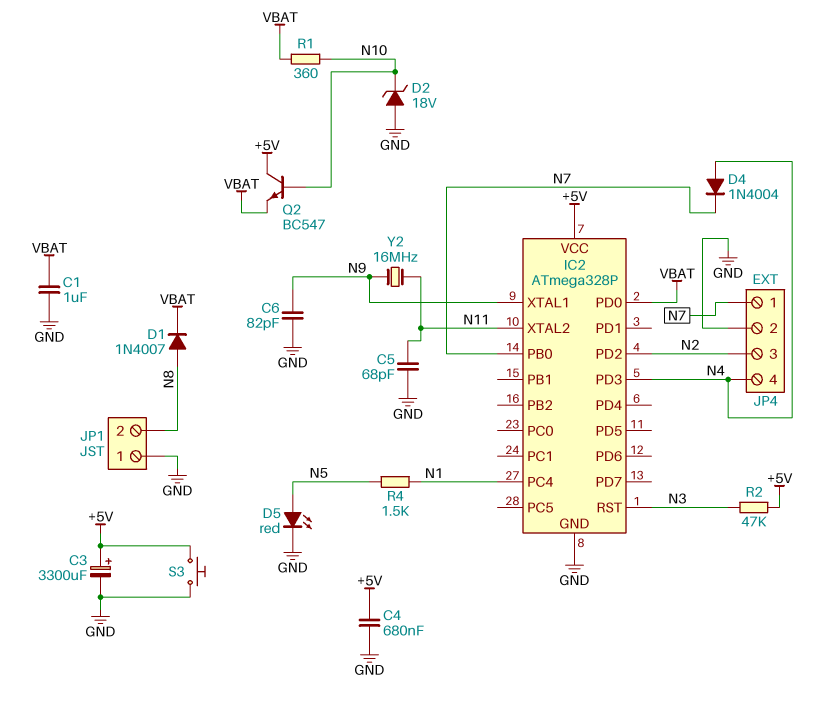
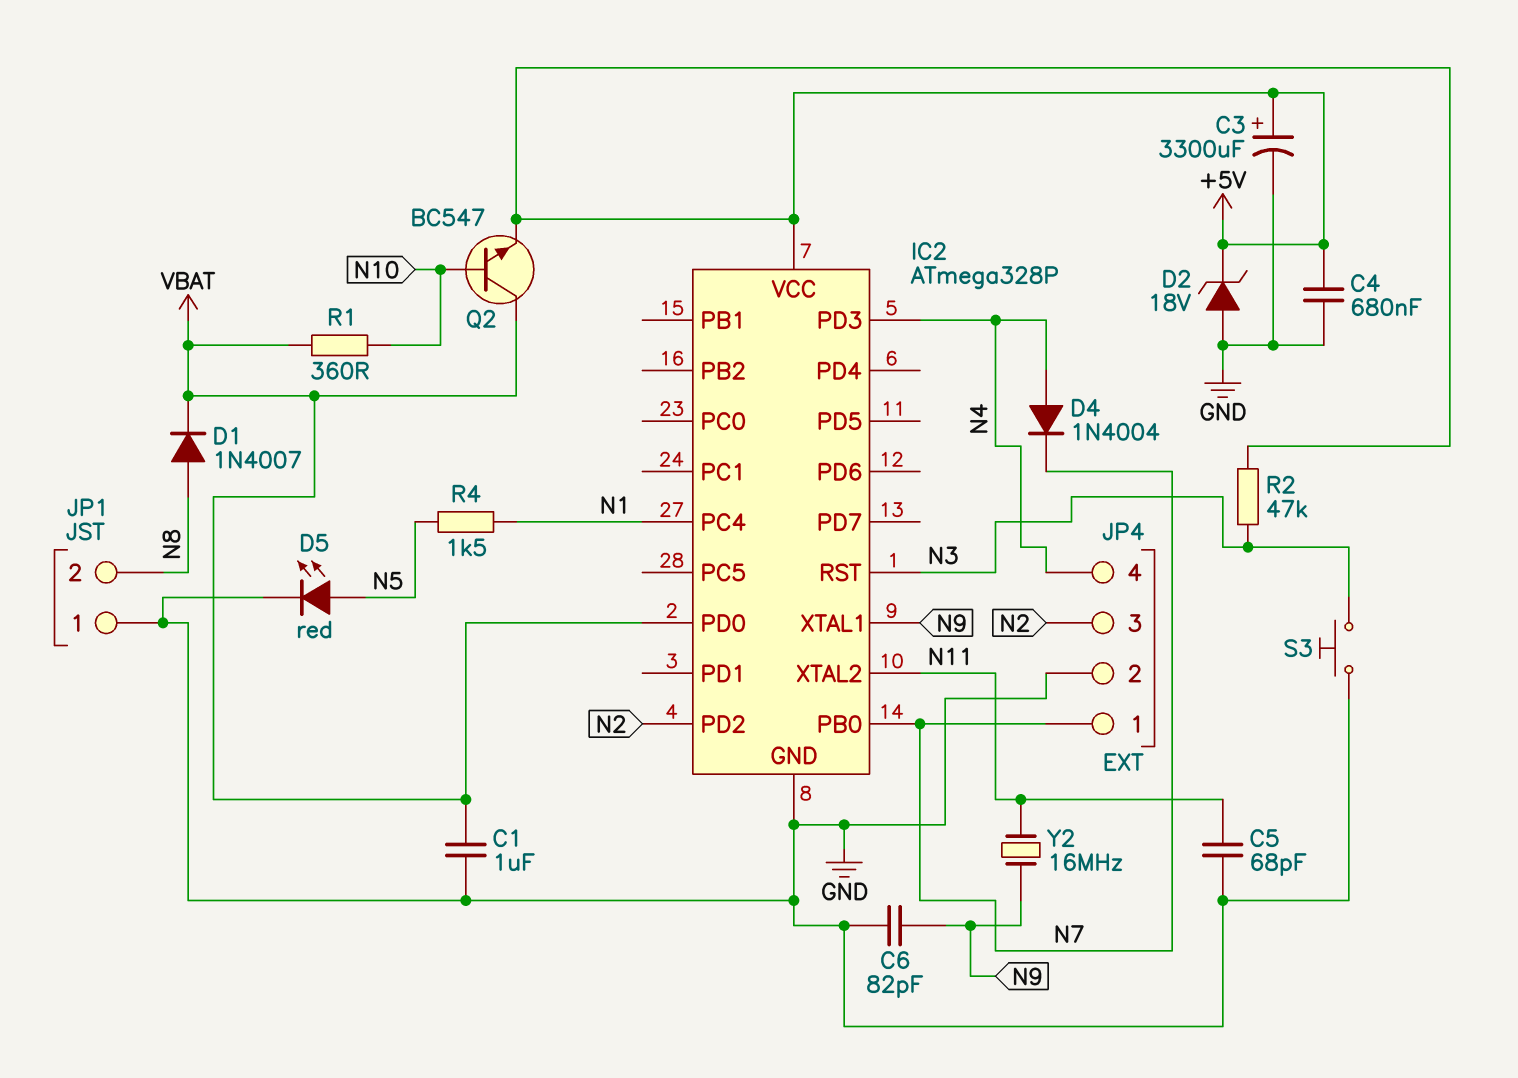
D2: zener 18V (A GND, K N10) -> zener 18V (A GND, K +5V)
Q2: NPN BC547 (B N10, C +5V, E VBAT) -> NPN BC547 (B N10, C VBAT, E +5V)
S3: button (+5V, GND) -> button (GND, N3)

